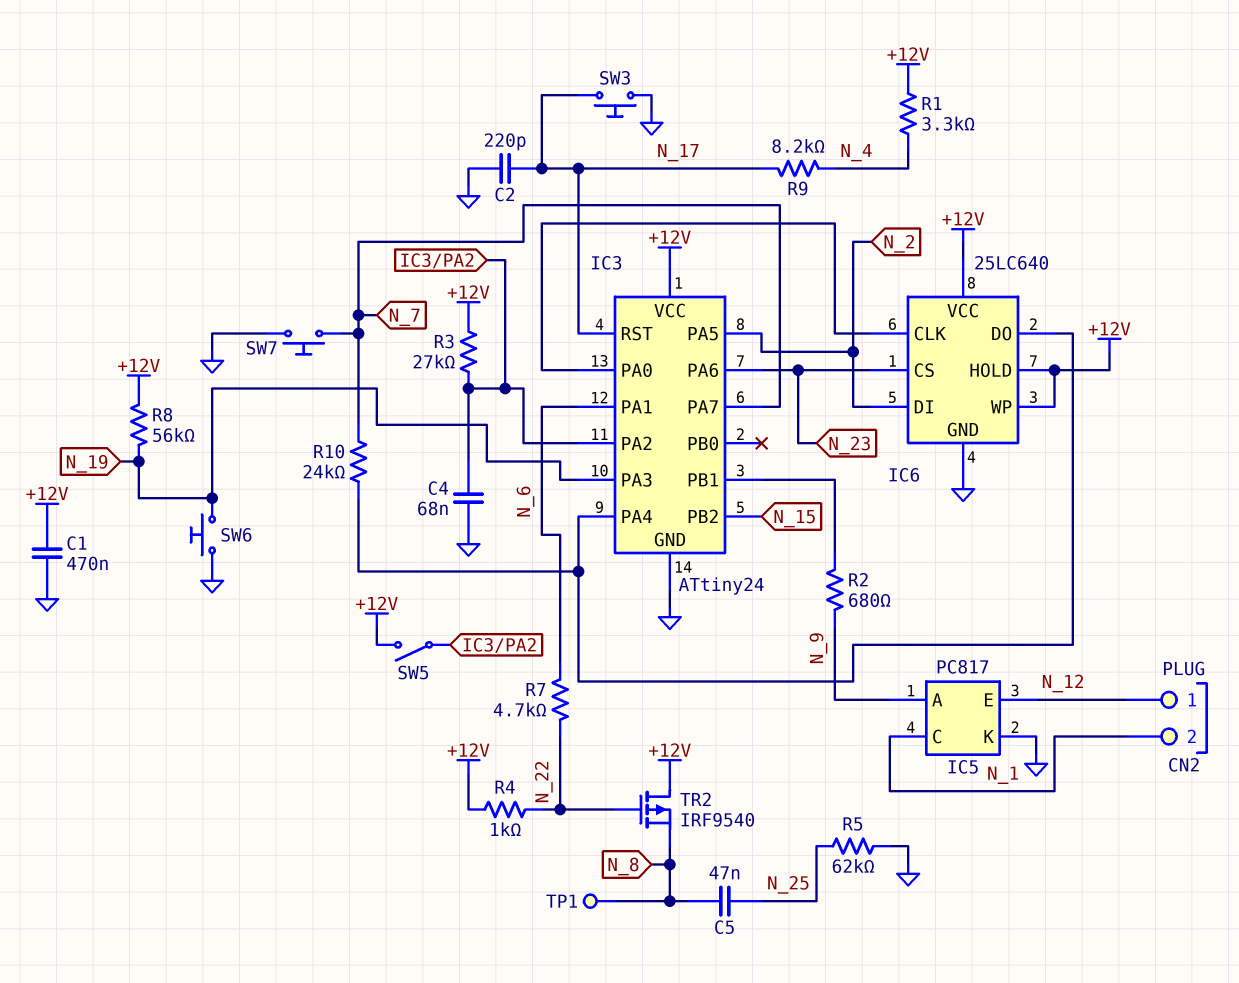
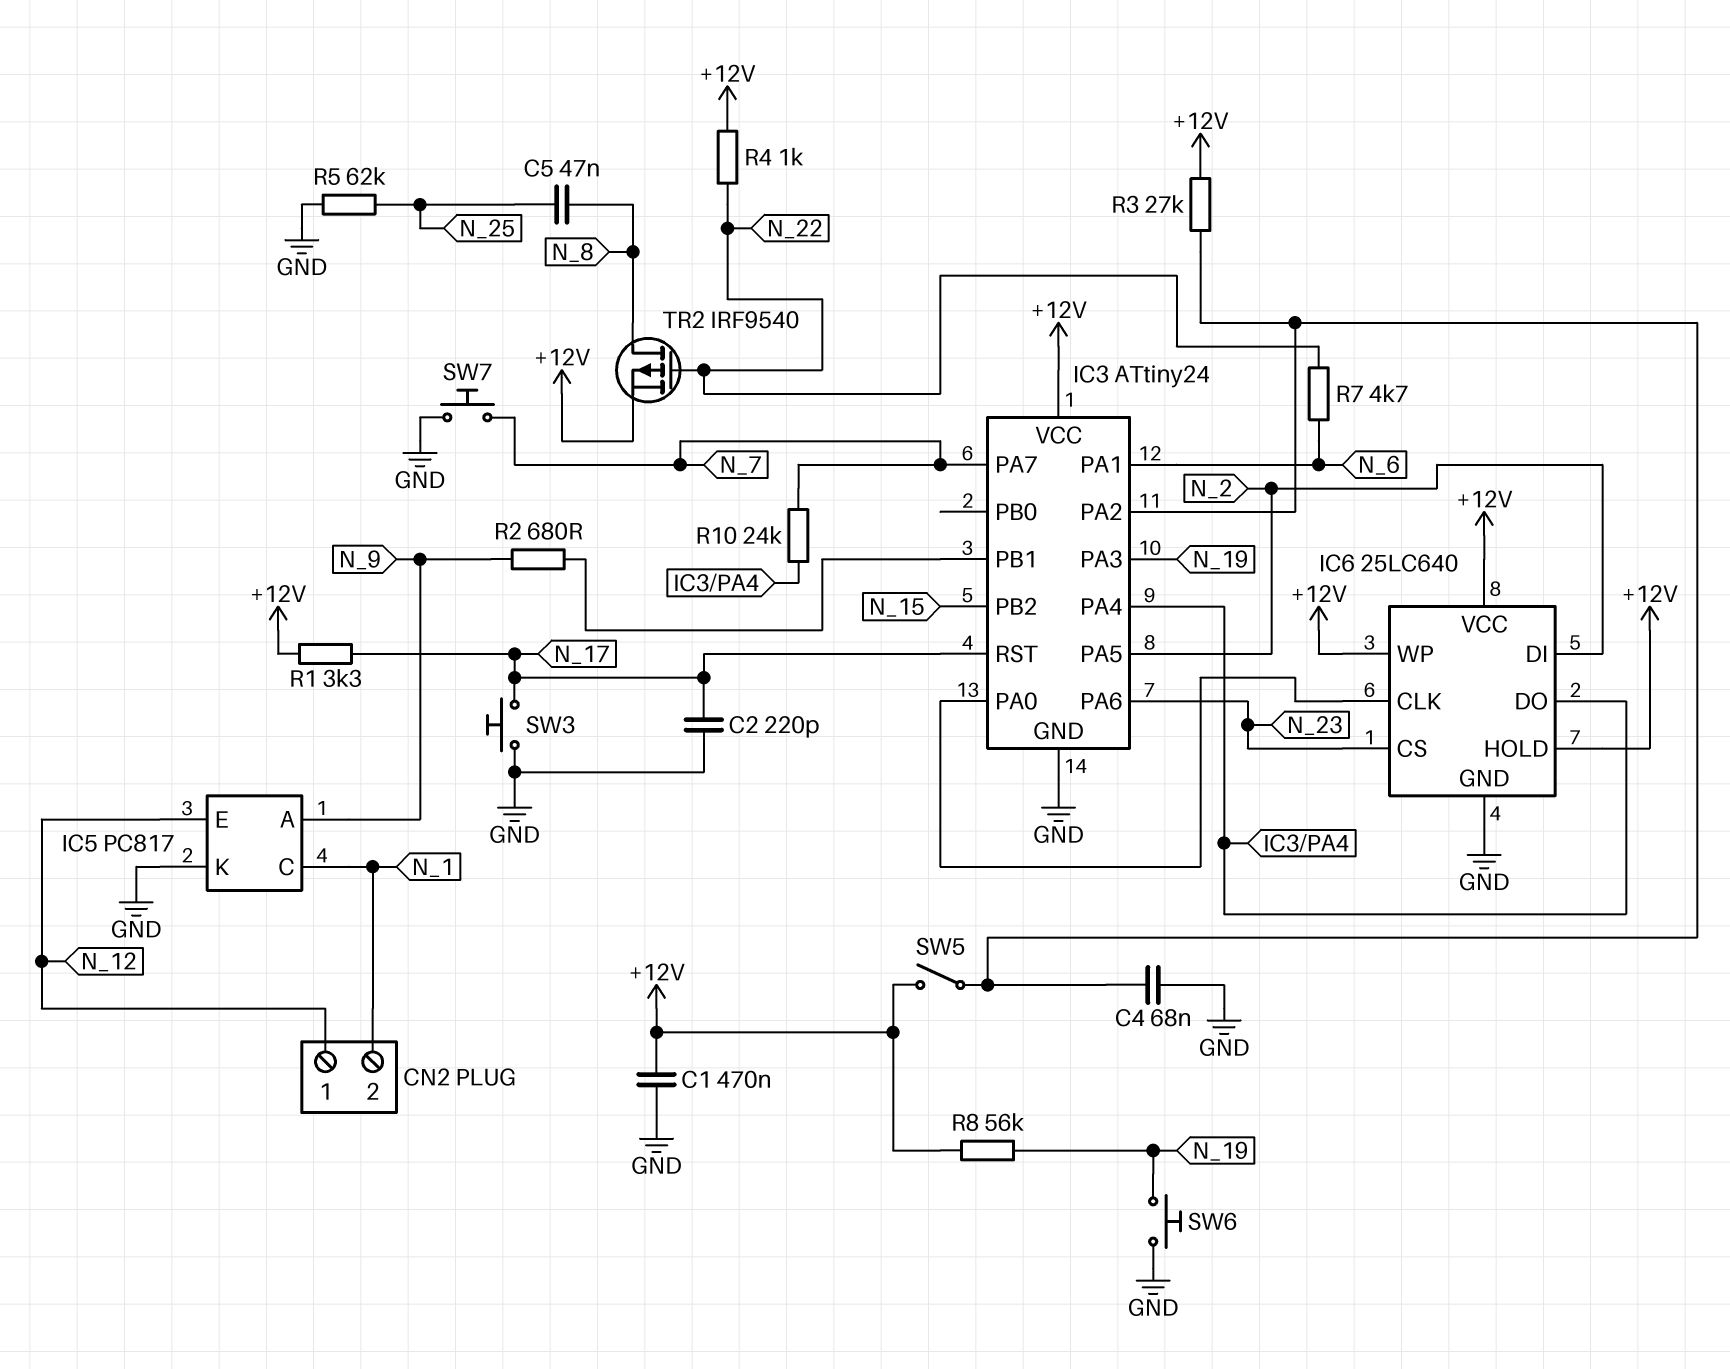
R1: 3.3k (+12V, N_4) -> 3.3k (+12V, N_17)
R9: 8.2k (N_4, N_17) -> none
TP1: test point (N_8) -> none
TR2: PMOS IRF9540 (G N_22, D +12V, S N_8) -> PMOS IRF9540 (G N_22, D N_8, S +12V)

